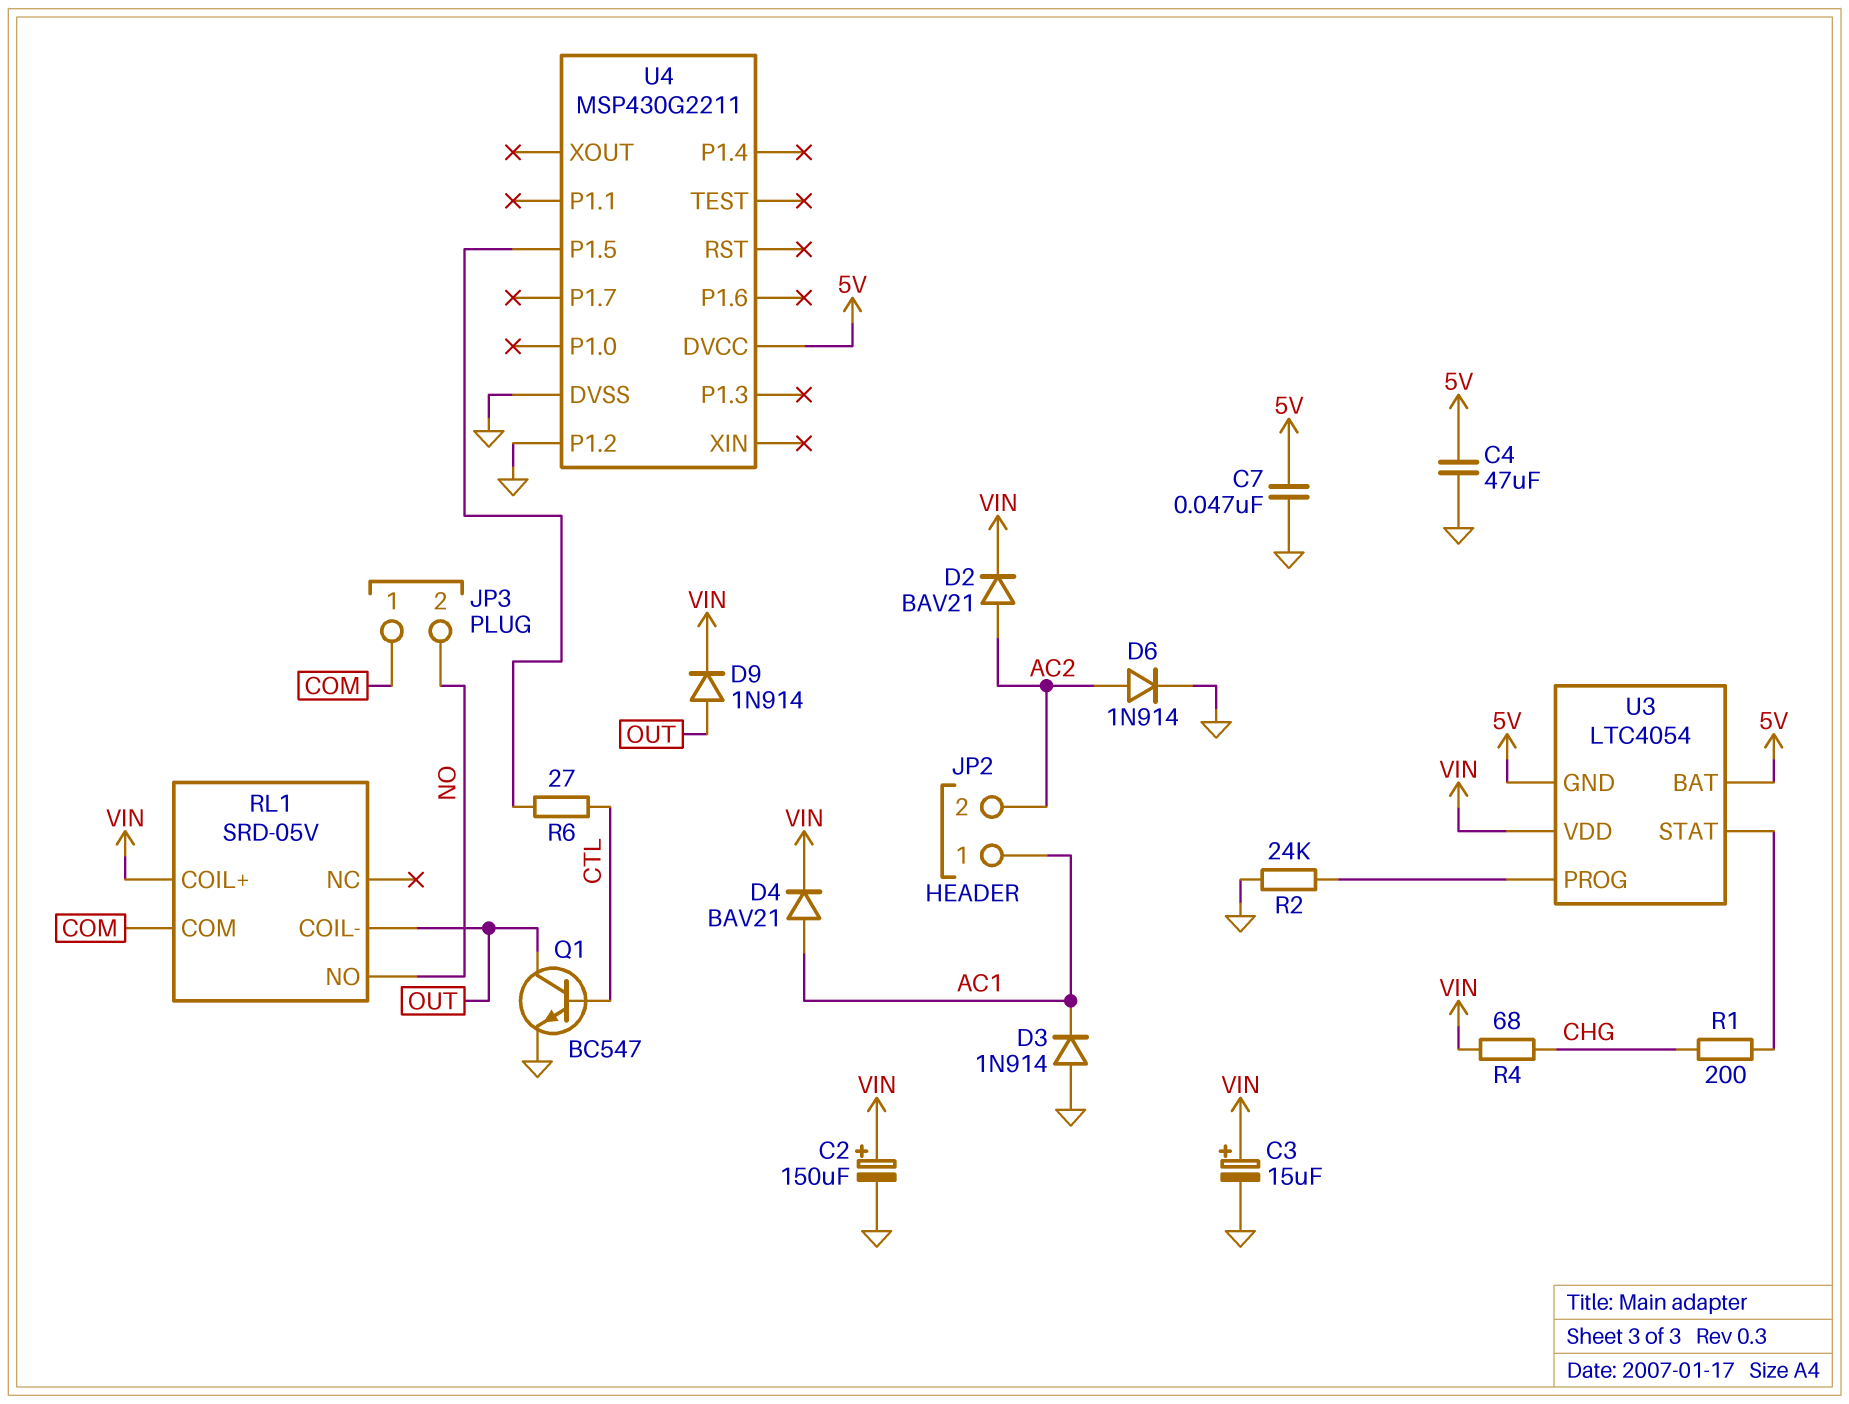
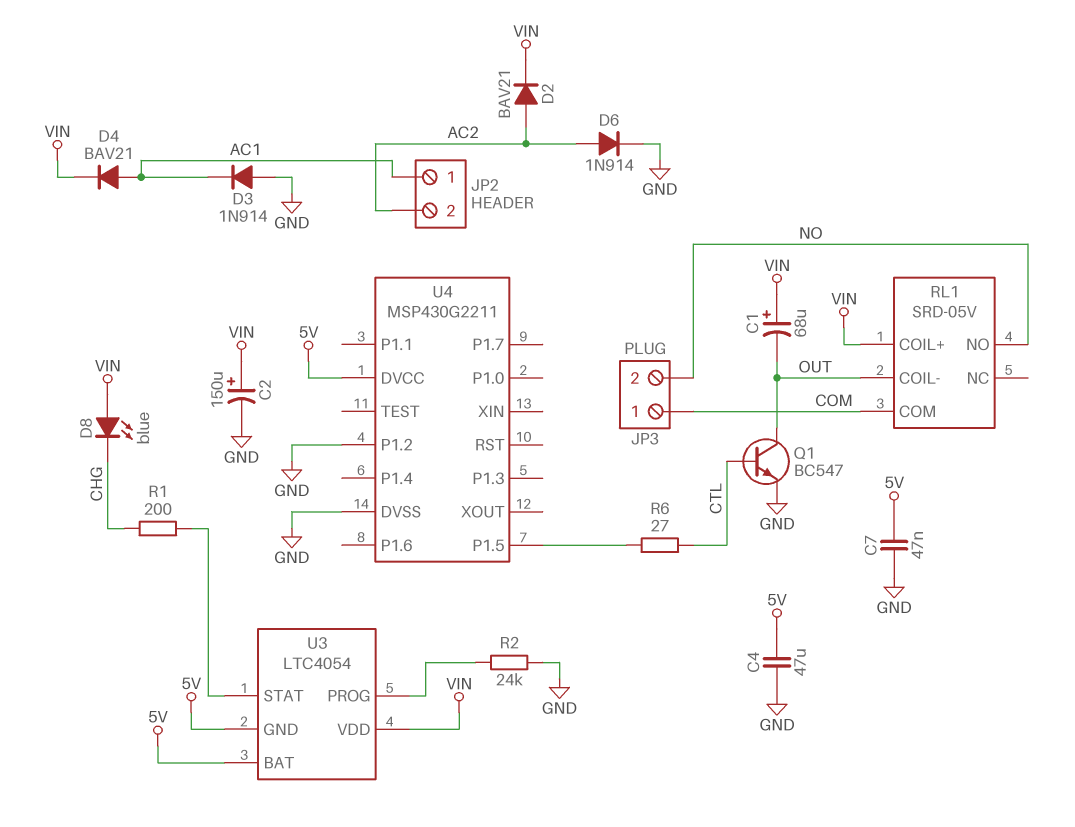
C1: none -> 68uF (plus VIN, minus OUT)
C3: 15uF (plus VIN, minus GND) -> none
D8: none -> LED blue (A VIN, K CHG)
D9: diode 1N914 (A OUT, K VIN) -> none
R4: 68 (CHG, VIN) -> none

